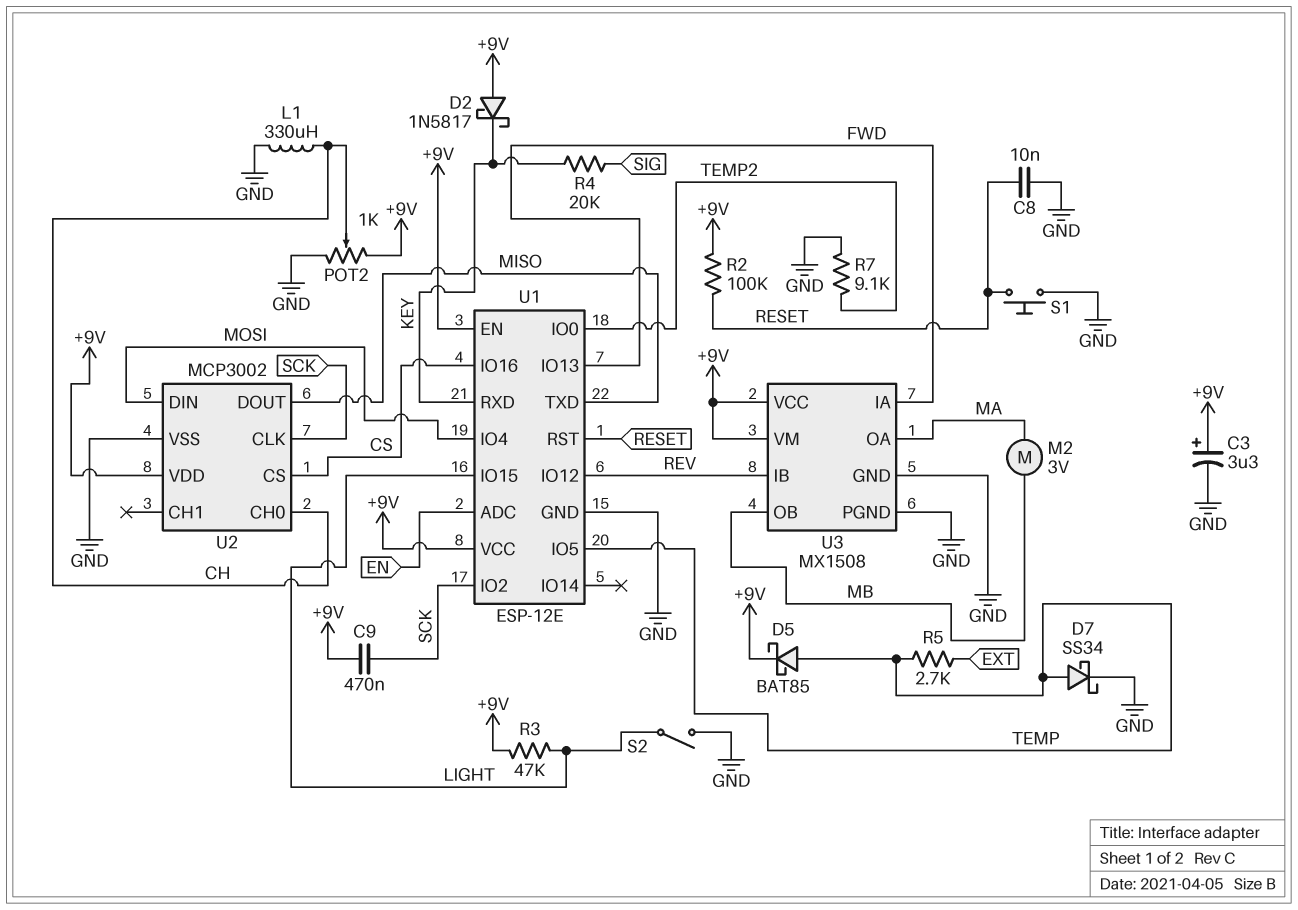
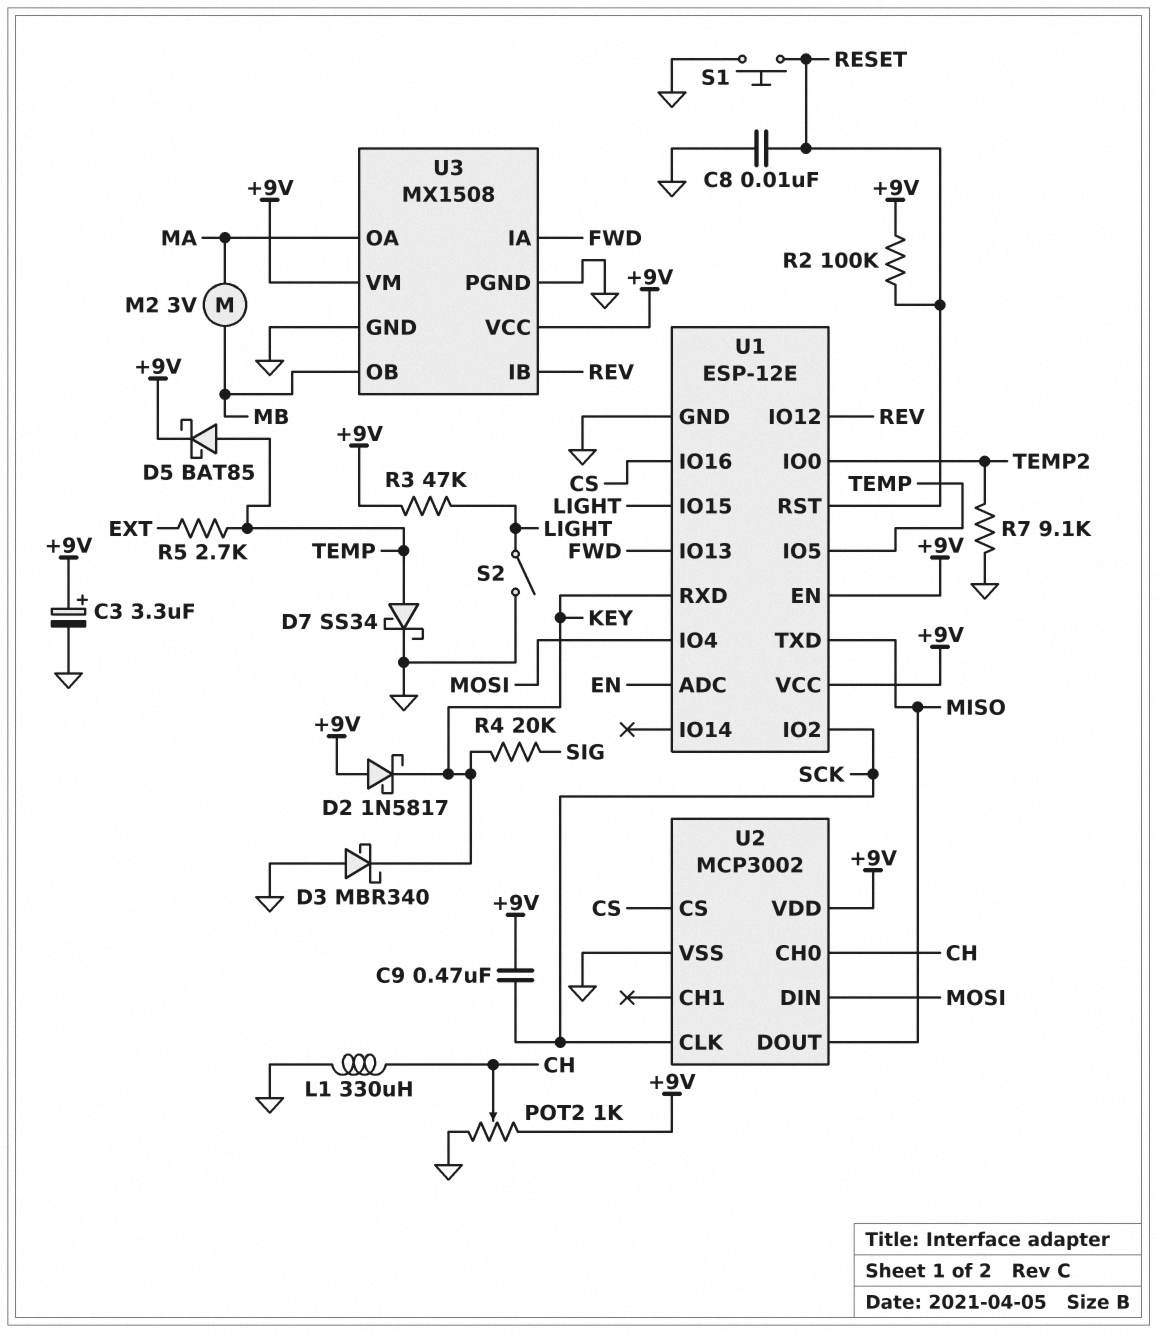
D3: none -> schottky MBR340 (A GND, K KEY)

